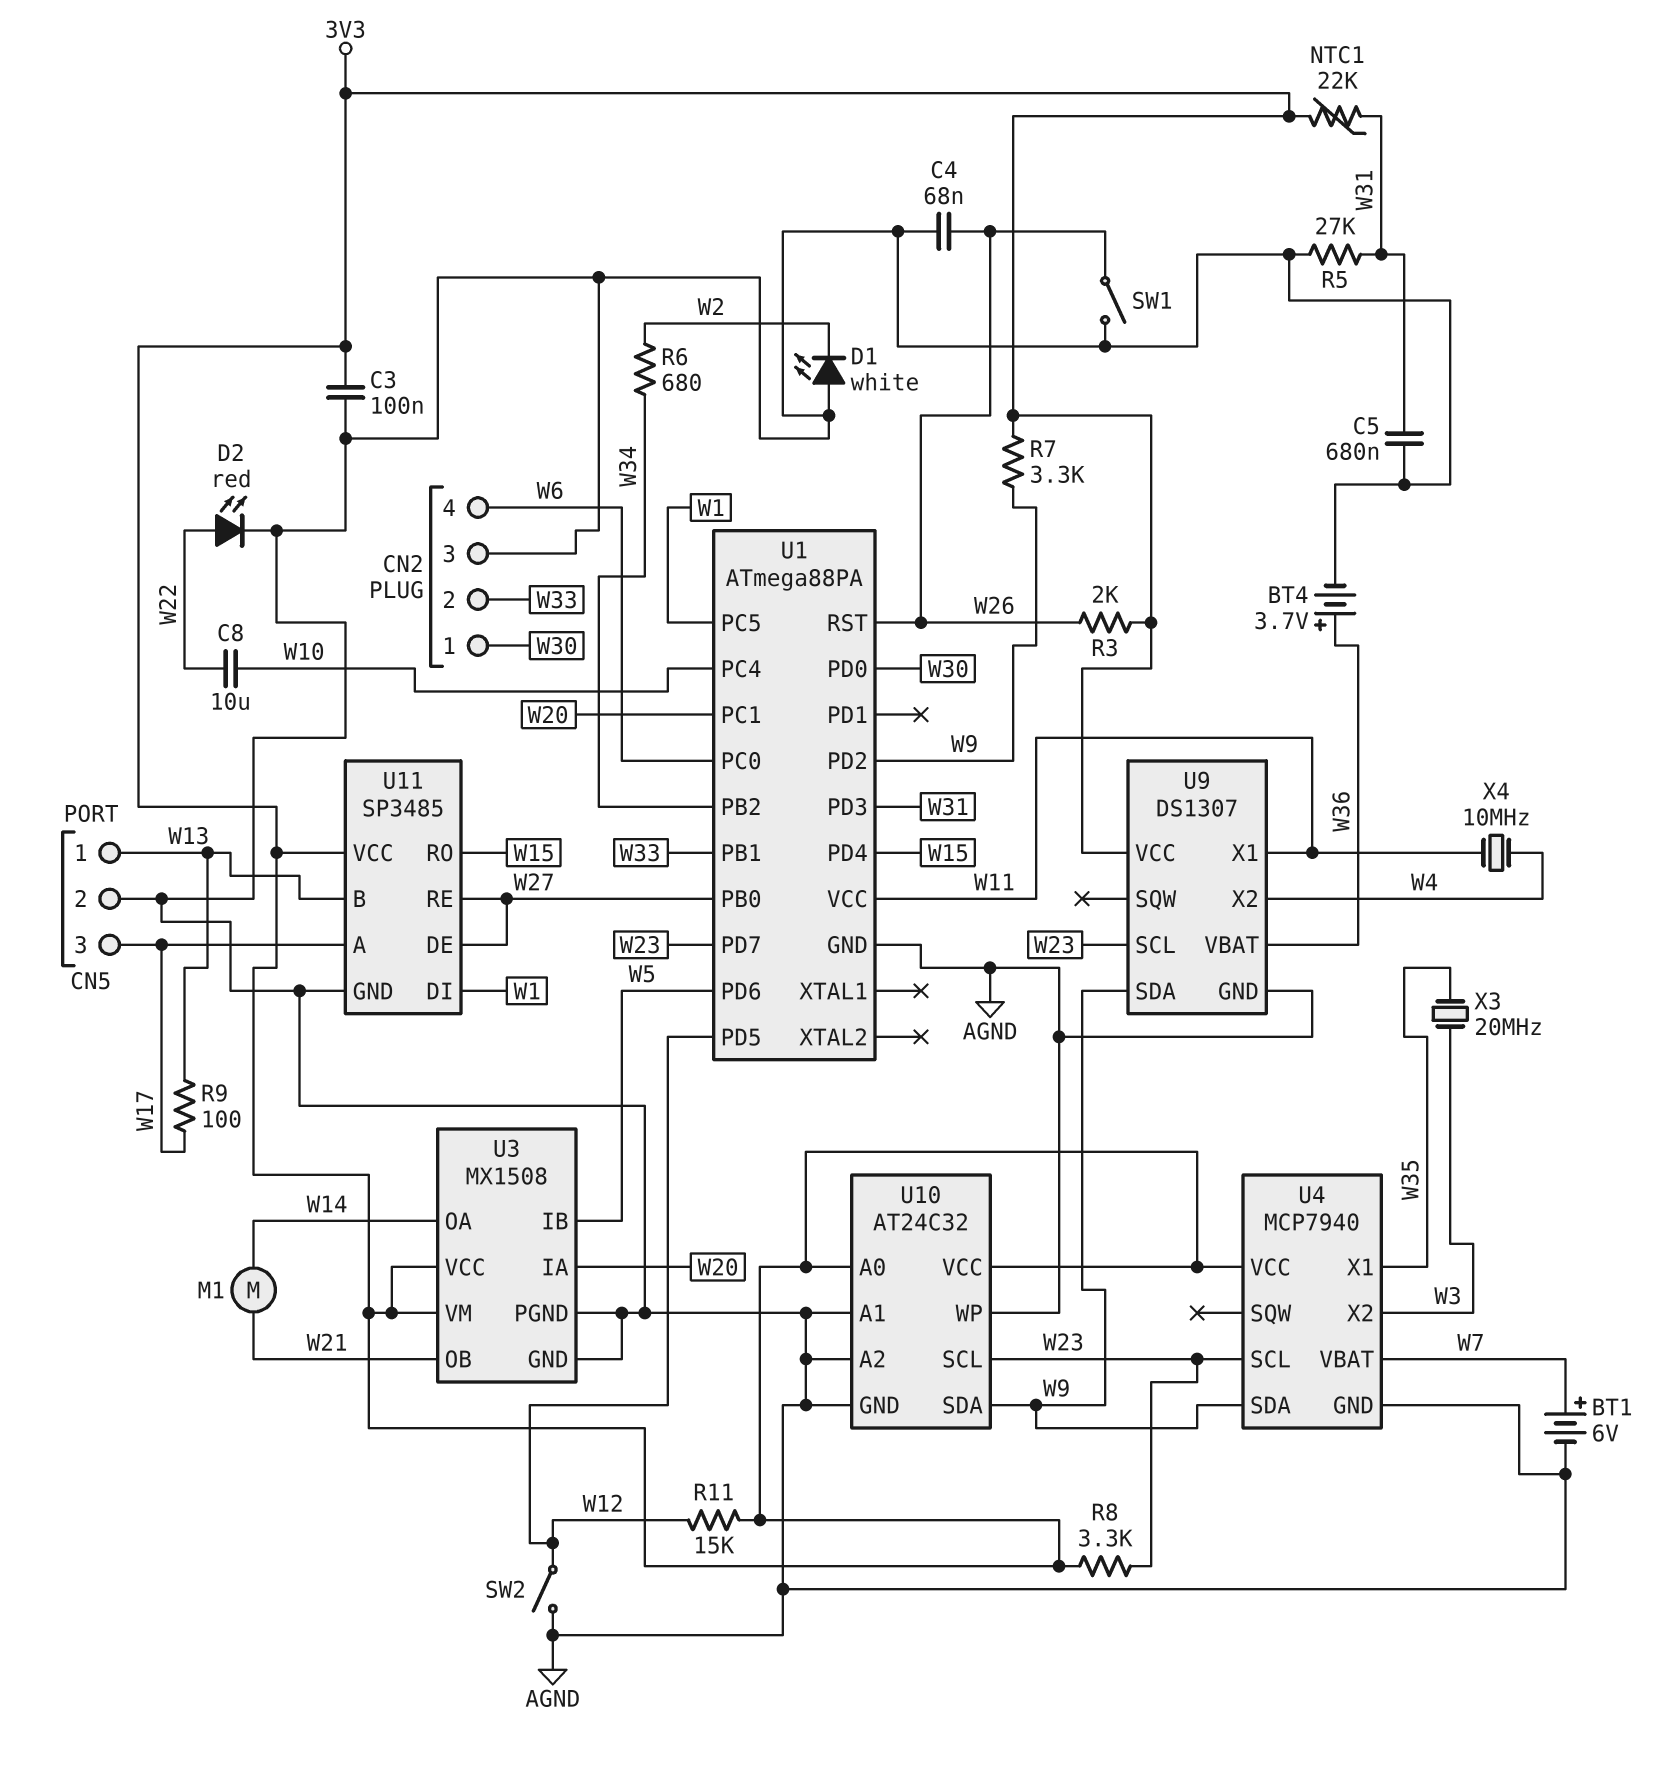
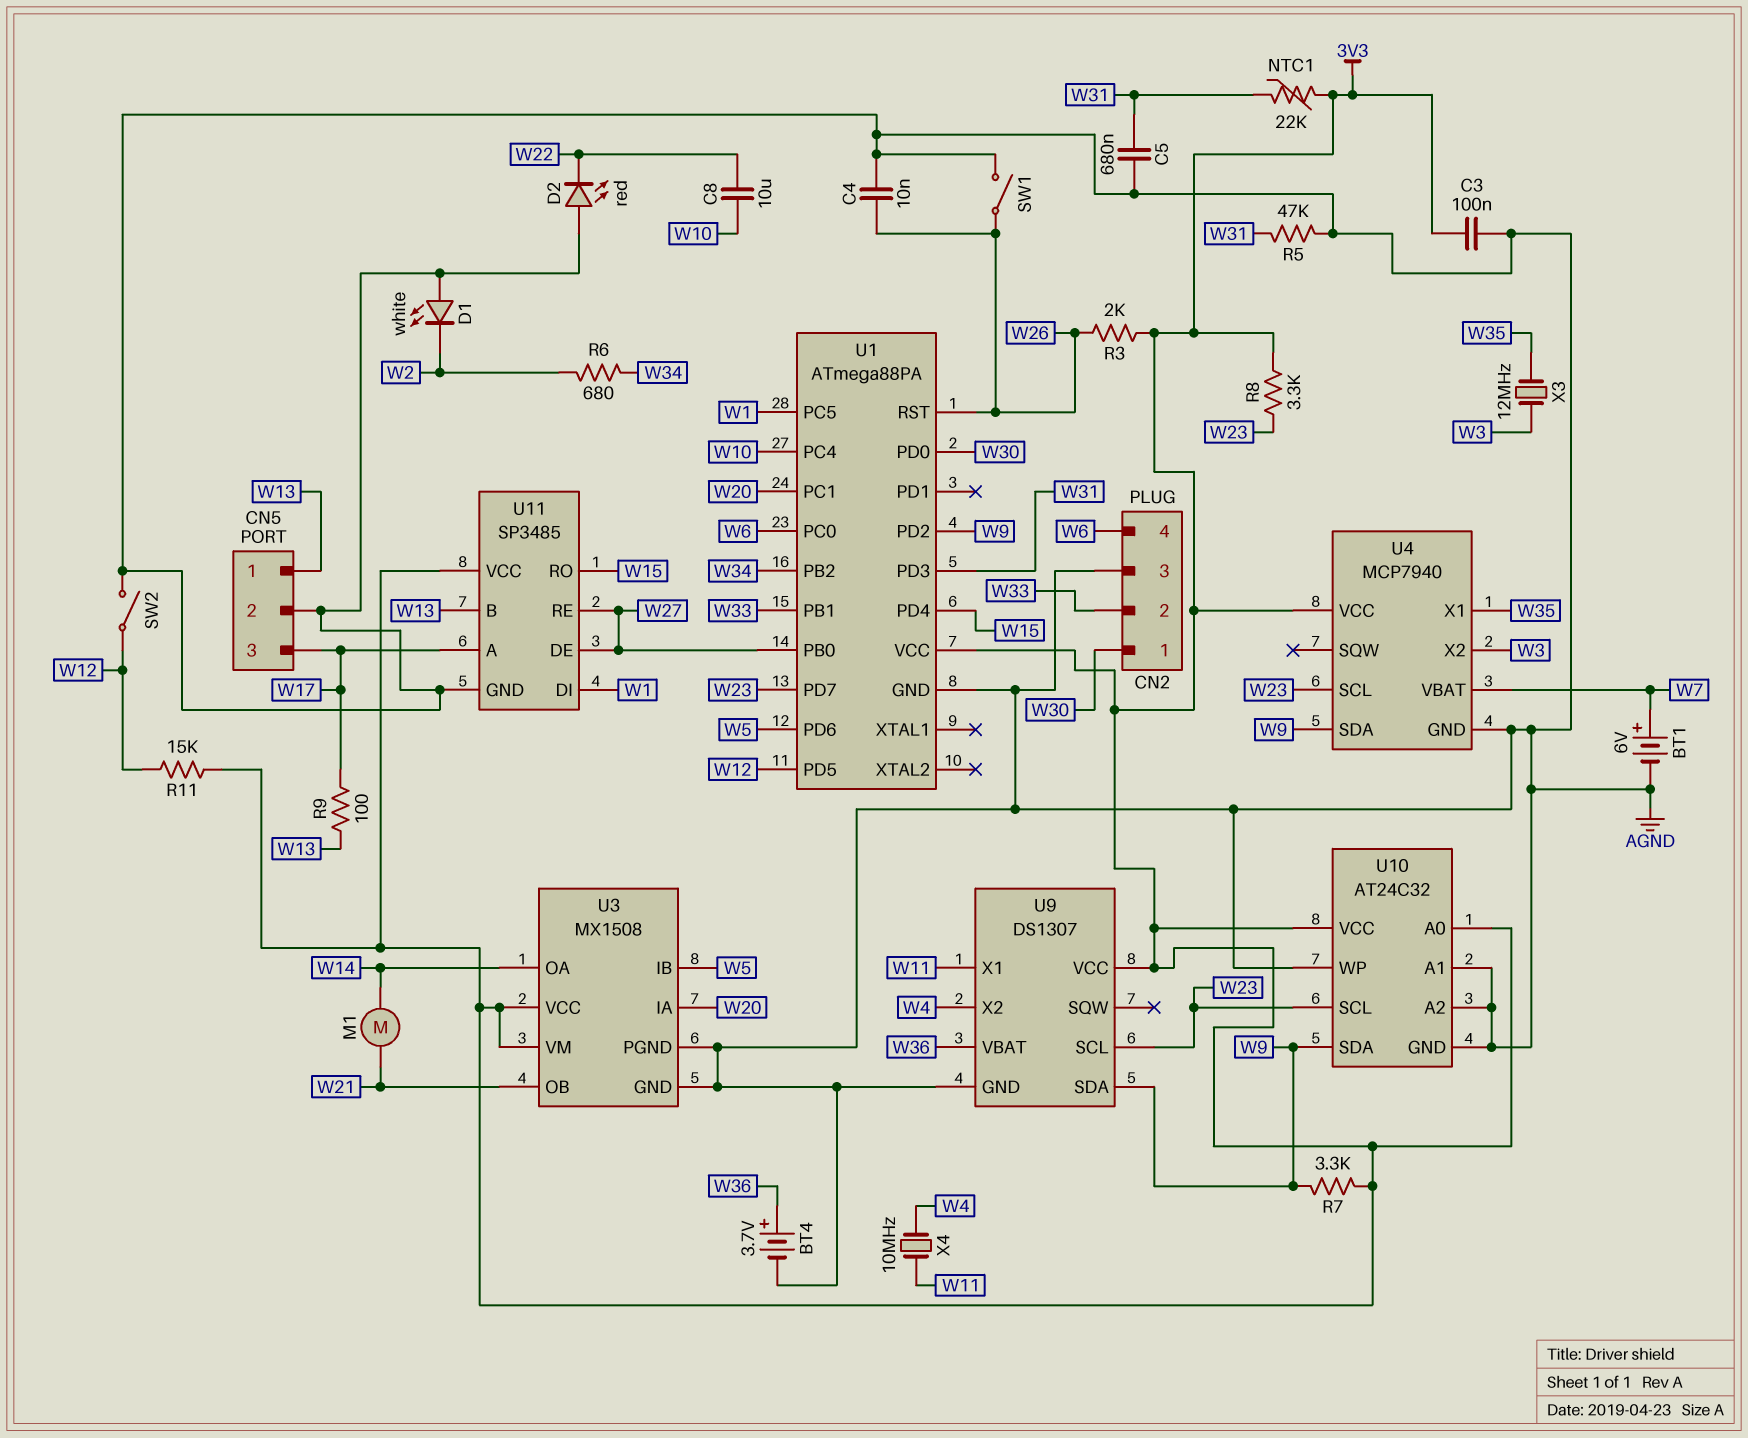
C4: 68nF (AGND, W26) -> 10nF (AGND, W26)
D2: LED red (A W22, K AGND) -> LED red (A AGND, K W22)
R5: 27k (AGND, W31) -> 47k (AGND, W31)
U1 pin VCC: W11 -> 3V3
X3: 20MHz (W3, W35) -> 12MHz (W3, W35)

